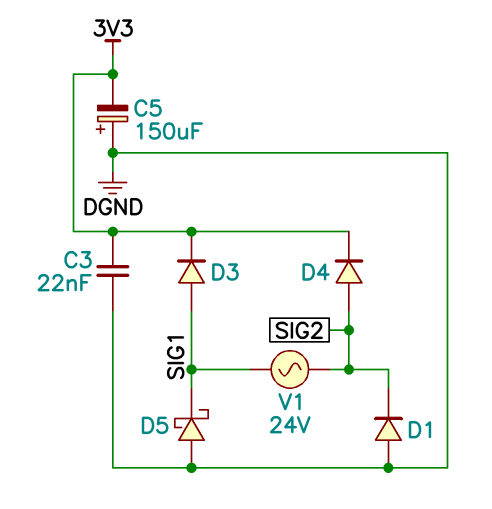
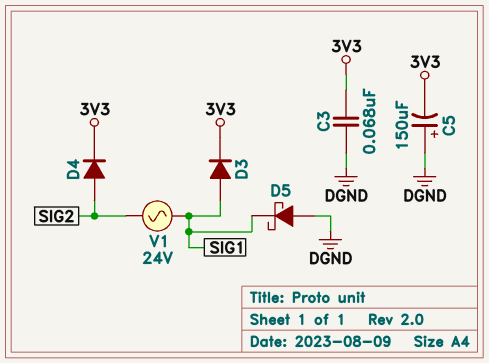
C3: 22nF (3V3, DGND) -> 68nF (3V3, DGND)
D1: diode (A DGND, K SIG2) -> none

